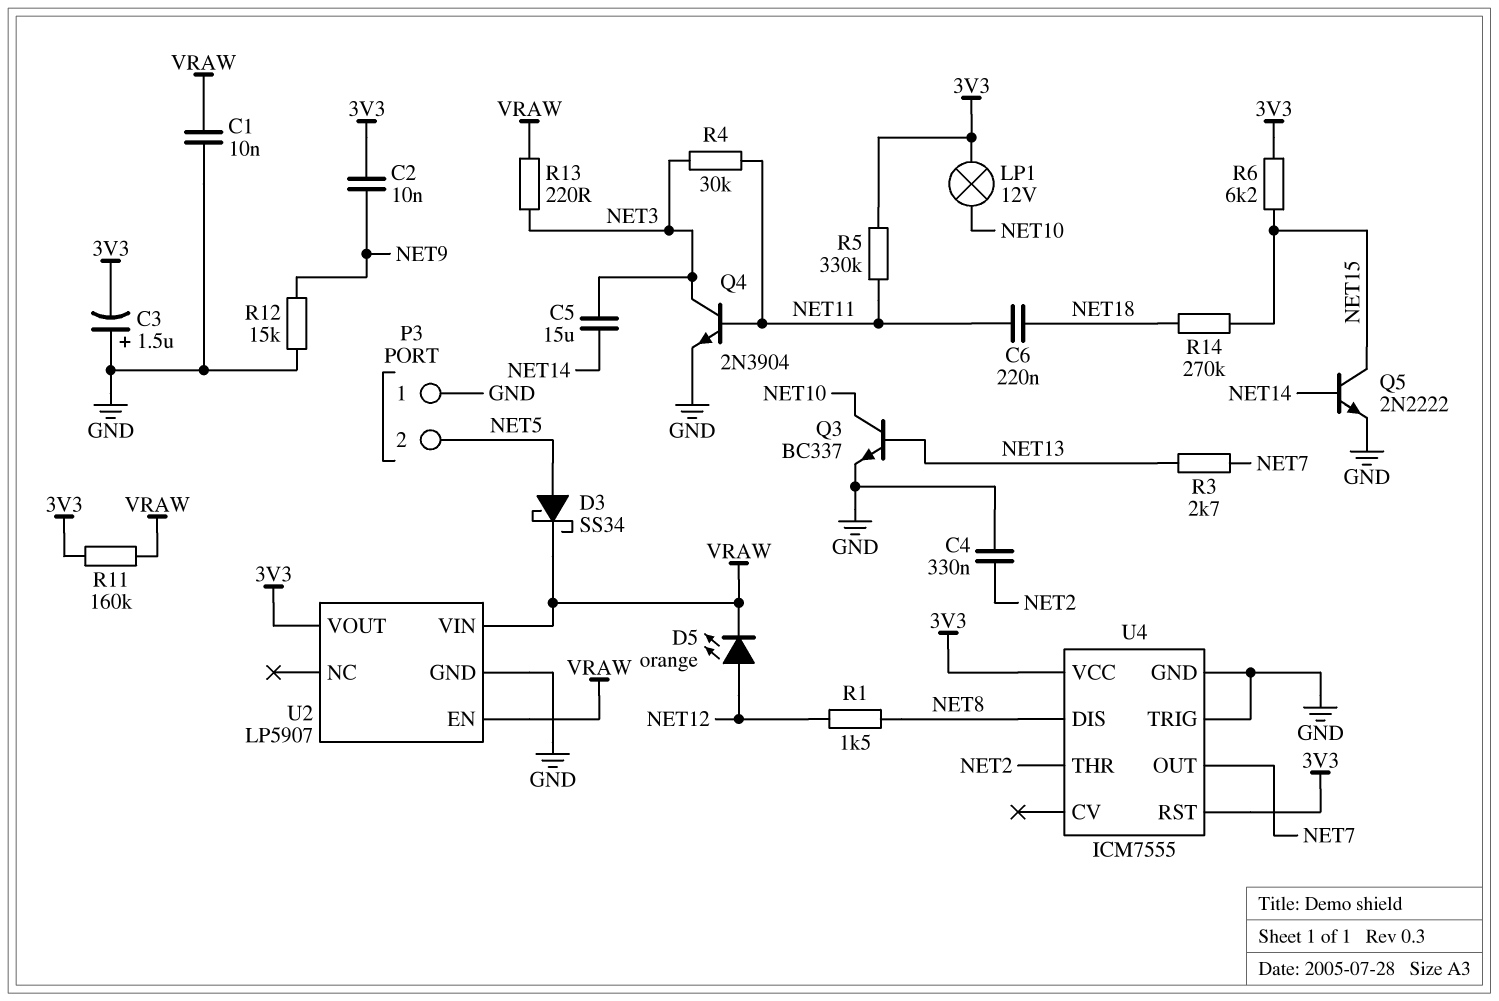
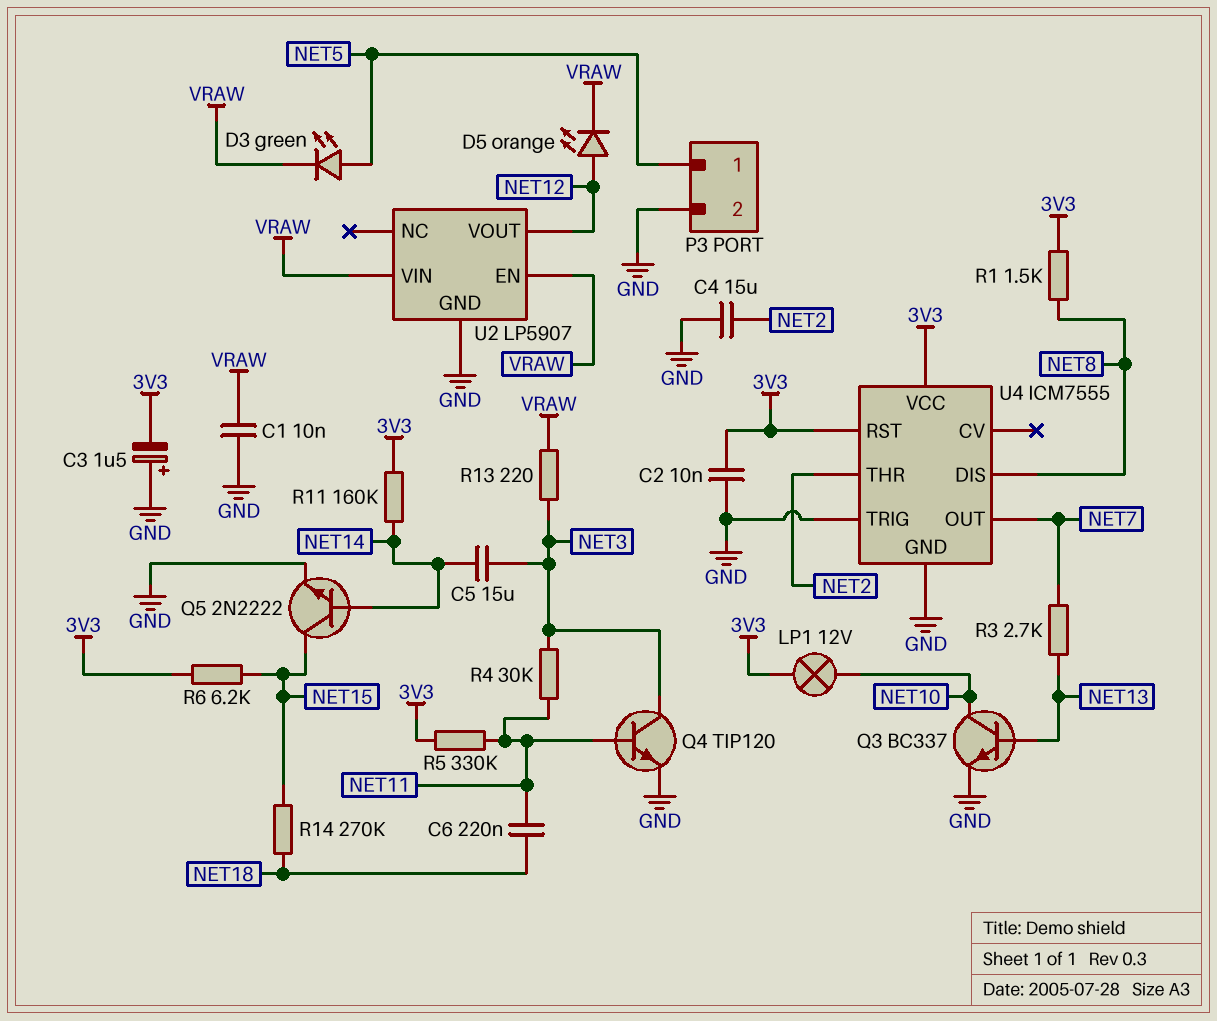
C2: 10nF (3V3, NET9) -> 10nF (3V3, GND)
C4: 330nF (GND, NET2) -> 15uF (GND, NET2)
D3: schottky SS34 (A NET5, K VRAW) -> LED green (A NET5, K VRAW)
P3 pin 1: GND -> NET5
P3 pin 2: NET5 -> GND
Q4: NPN 2N3904 (B NET11, C NET3, E GND) -> NPN TIP120 (B NET11, C NET3, E GND)
R1: 1.5k (NET8, NET12) -> 1.5k (3V3, NET8)
R11: 160k (3V3, VRAW) -> 160k (3V3, NET14)
R12: 15k (GND, NET9) -> none
U2 pin VOUT: 3V3 -> NET12

